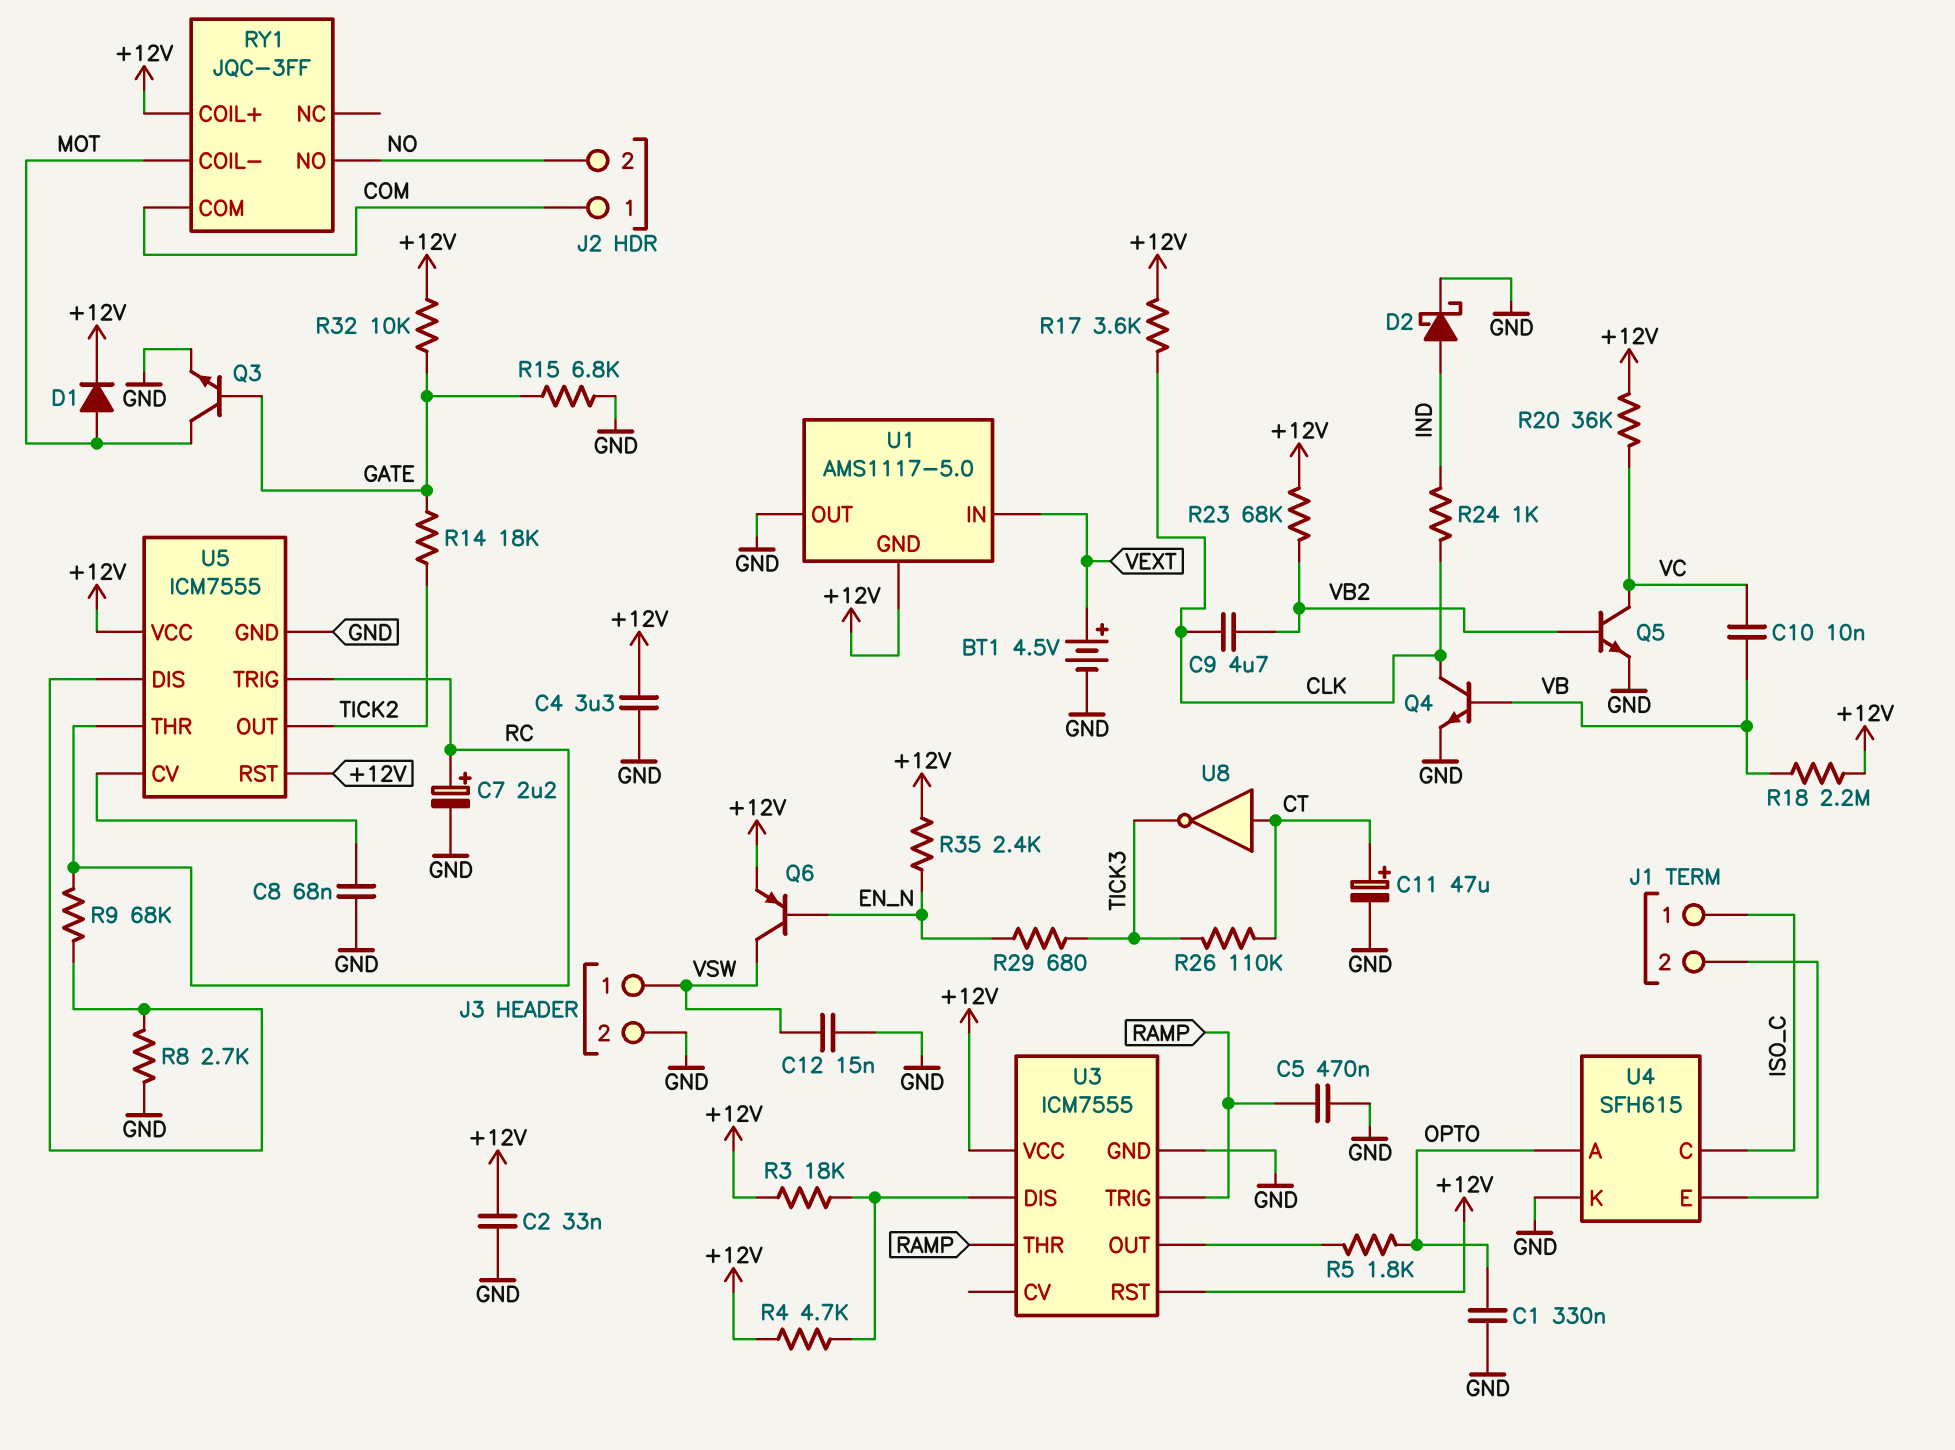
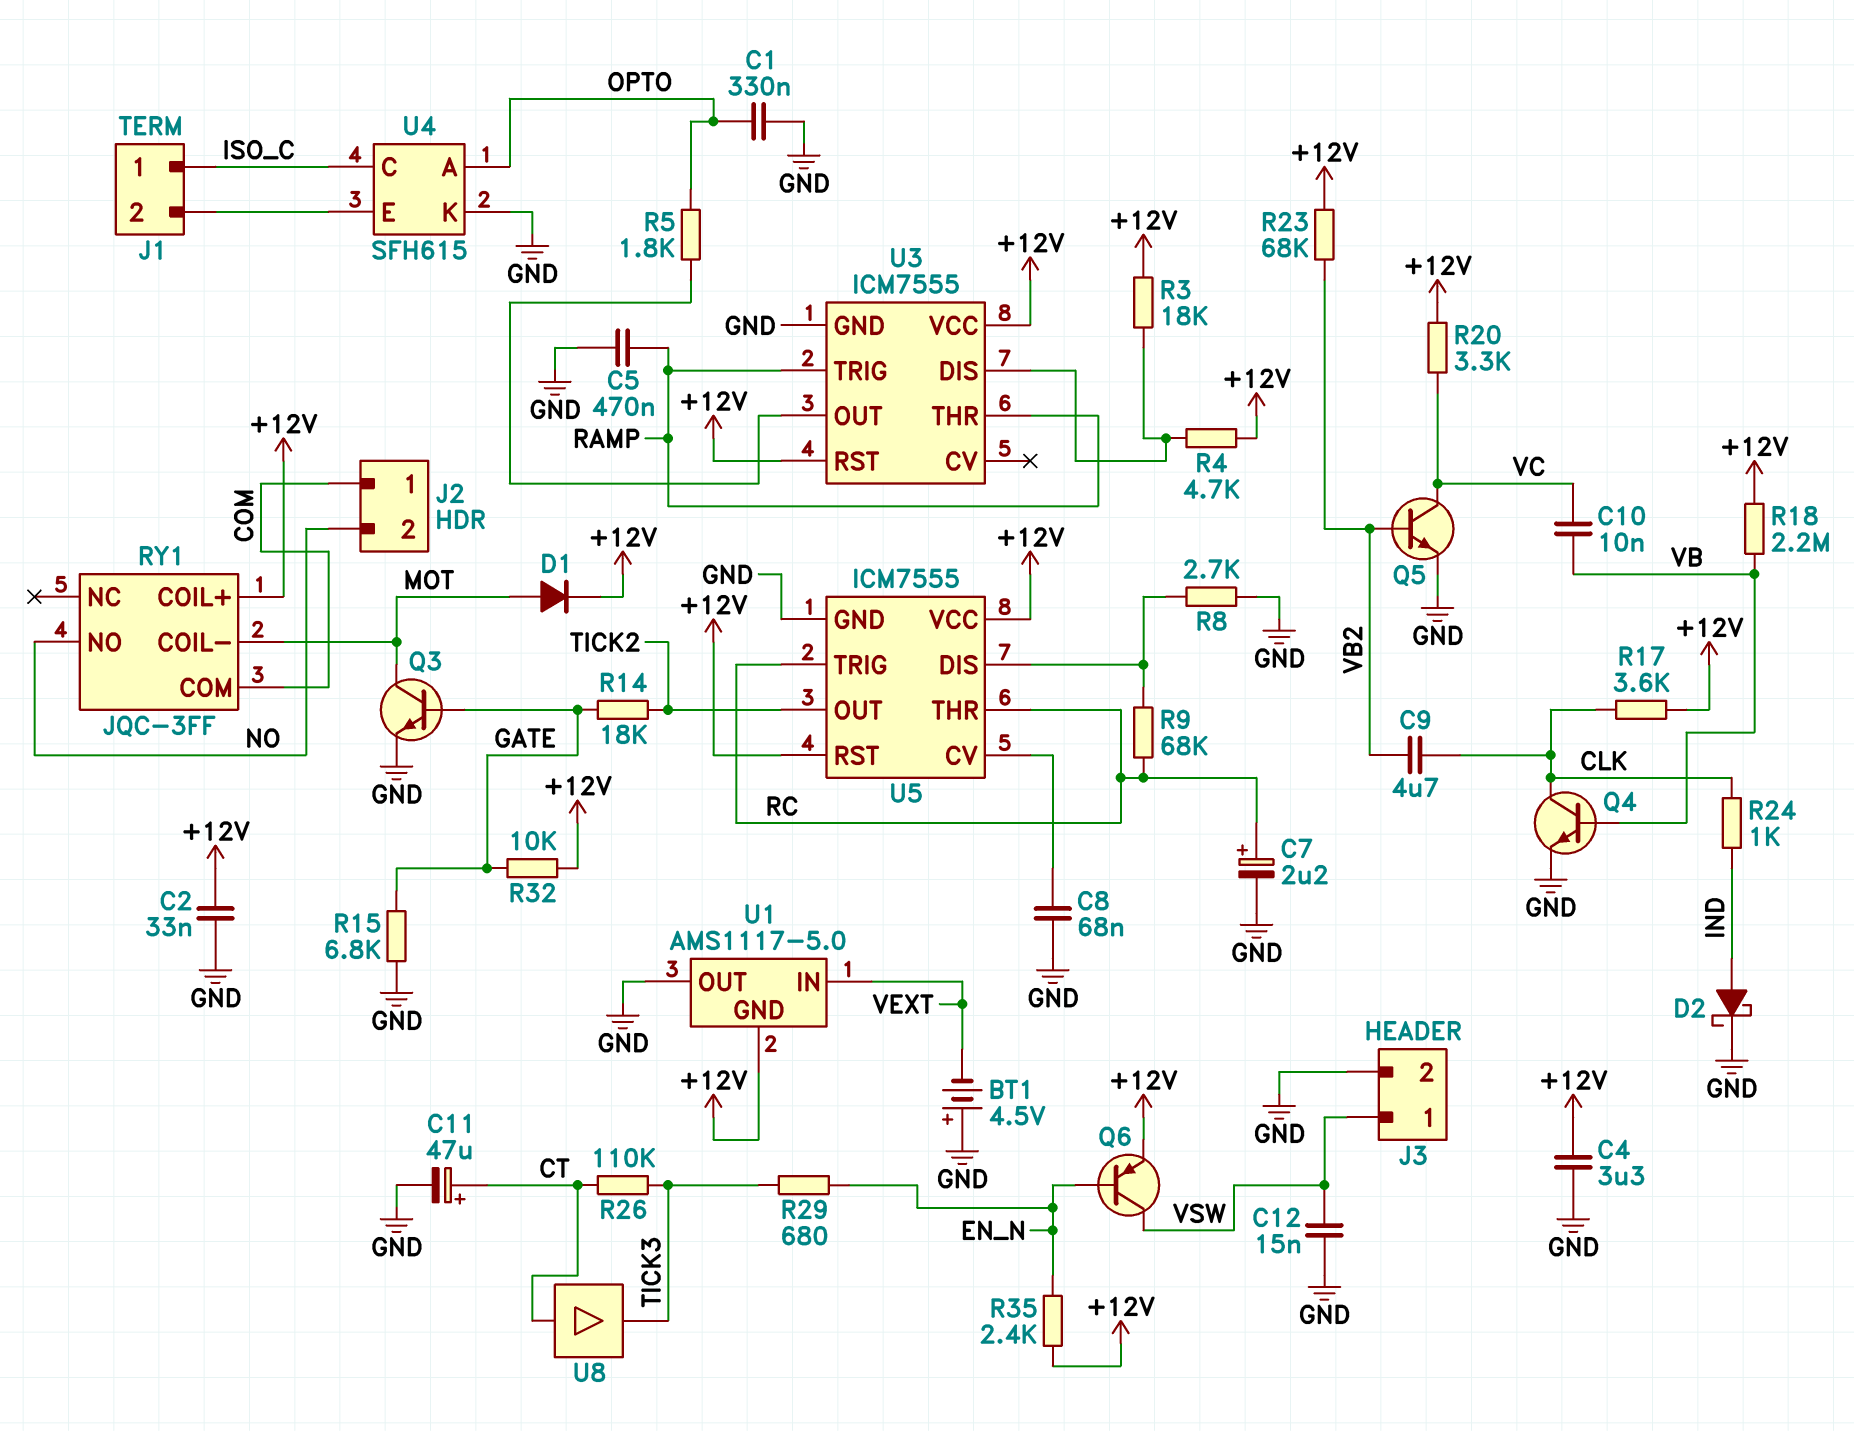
BT1: 4.5V (plus VEXT, minus GND) -> 4.5V (plus GND, minus VEXT)
R20: 36k (+12V, VC) -> 3.3k (+12V, VC)
U8: NOT (in CT, out TICK3) -> buffer (in CT, out TICK3)

